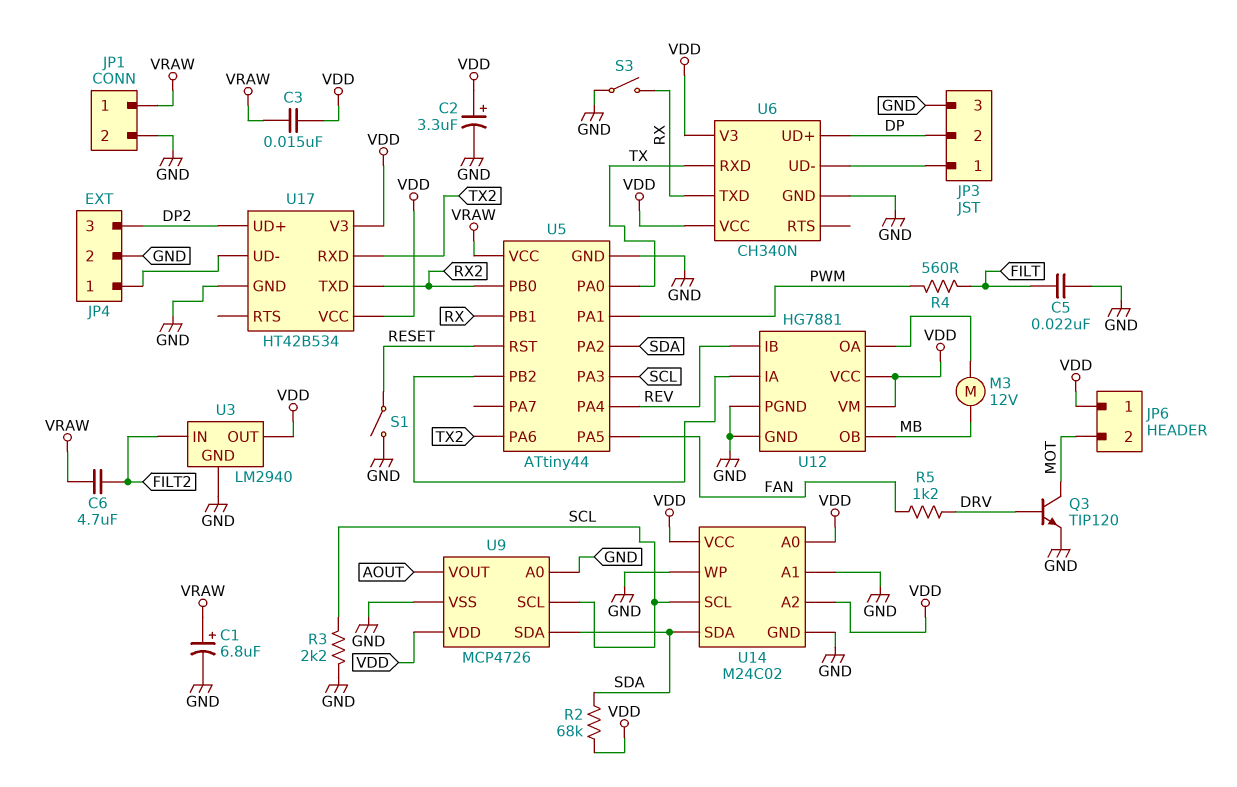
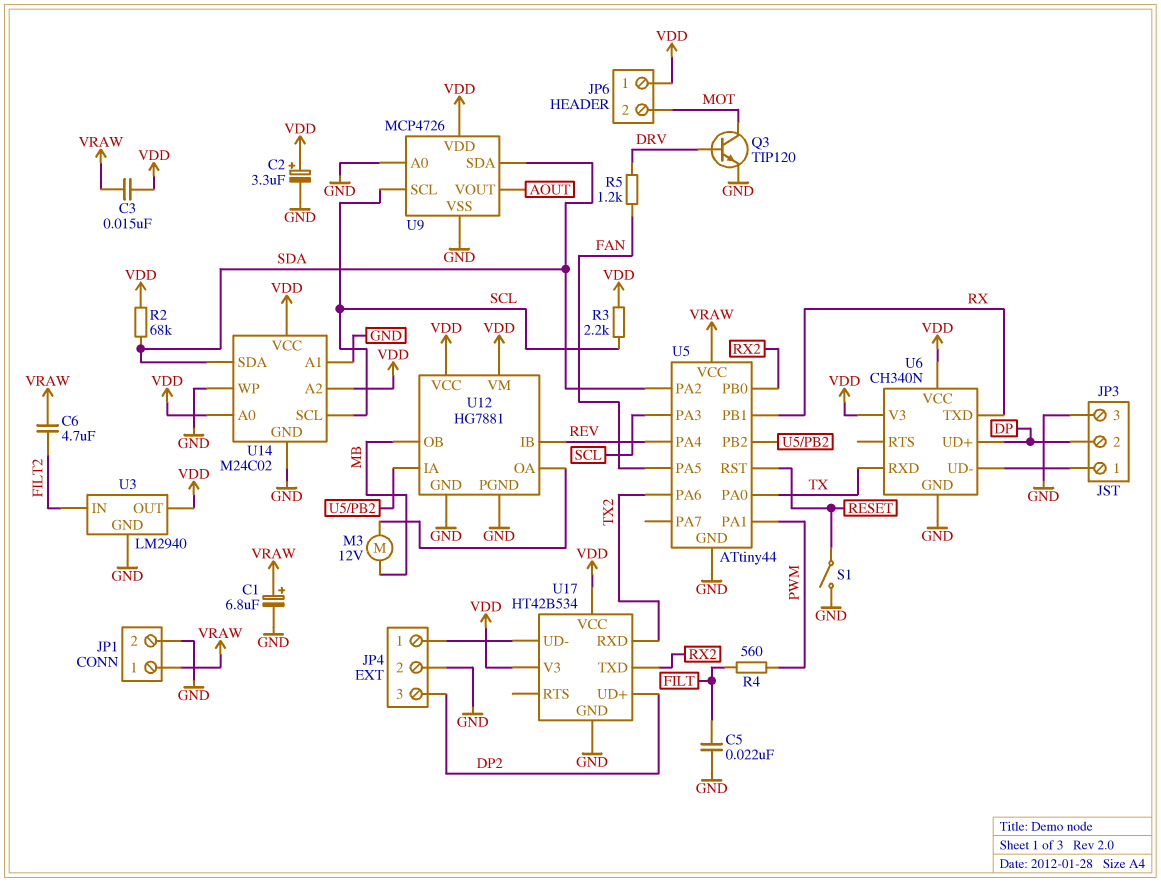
R3: 2.2k (GND, SCL) -> 2.2k (SCL, VDD)
S3: switch (GND, RX) -> none

